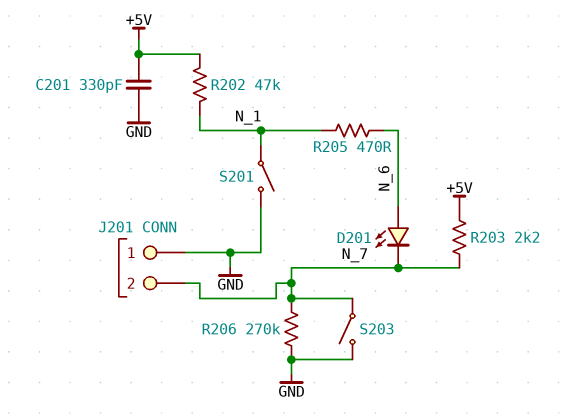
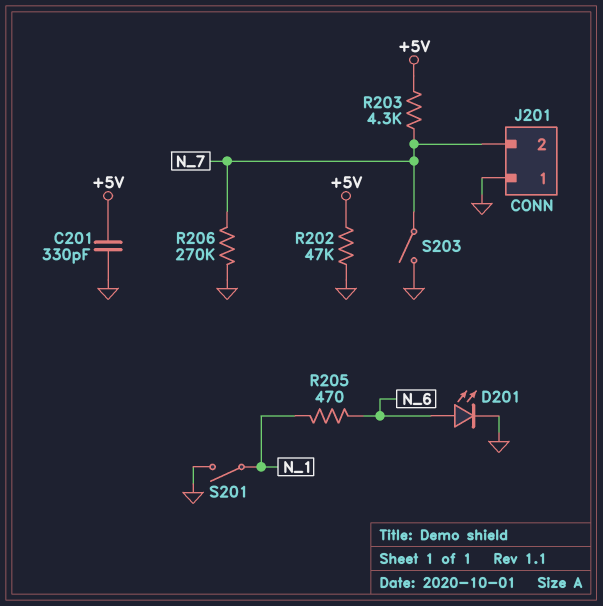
D201: LED (A N_6, K N_7) -> LED (A N_6, K GND)
R202: 47k (+5V, N_1) -> 47k (+5V, GND)
R203: 2.2k (+5V, N_7) -> 4.3k (+5V, N_7)

